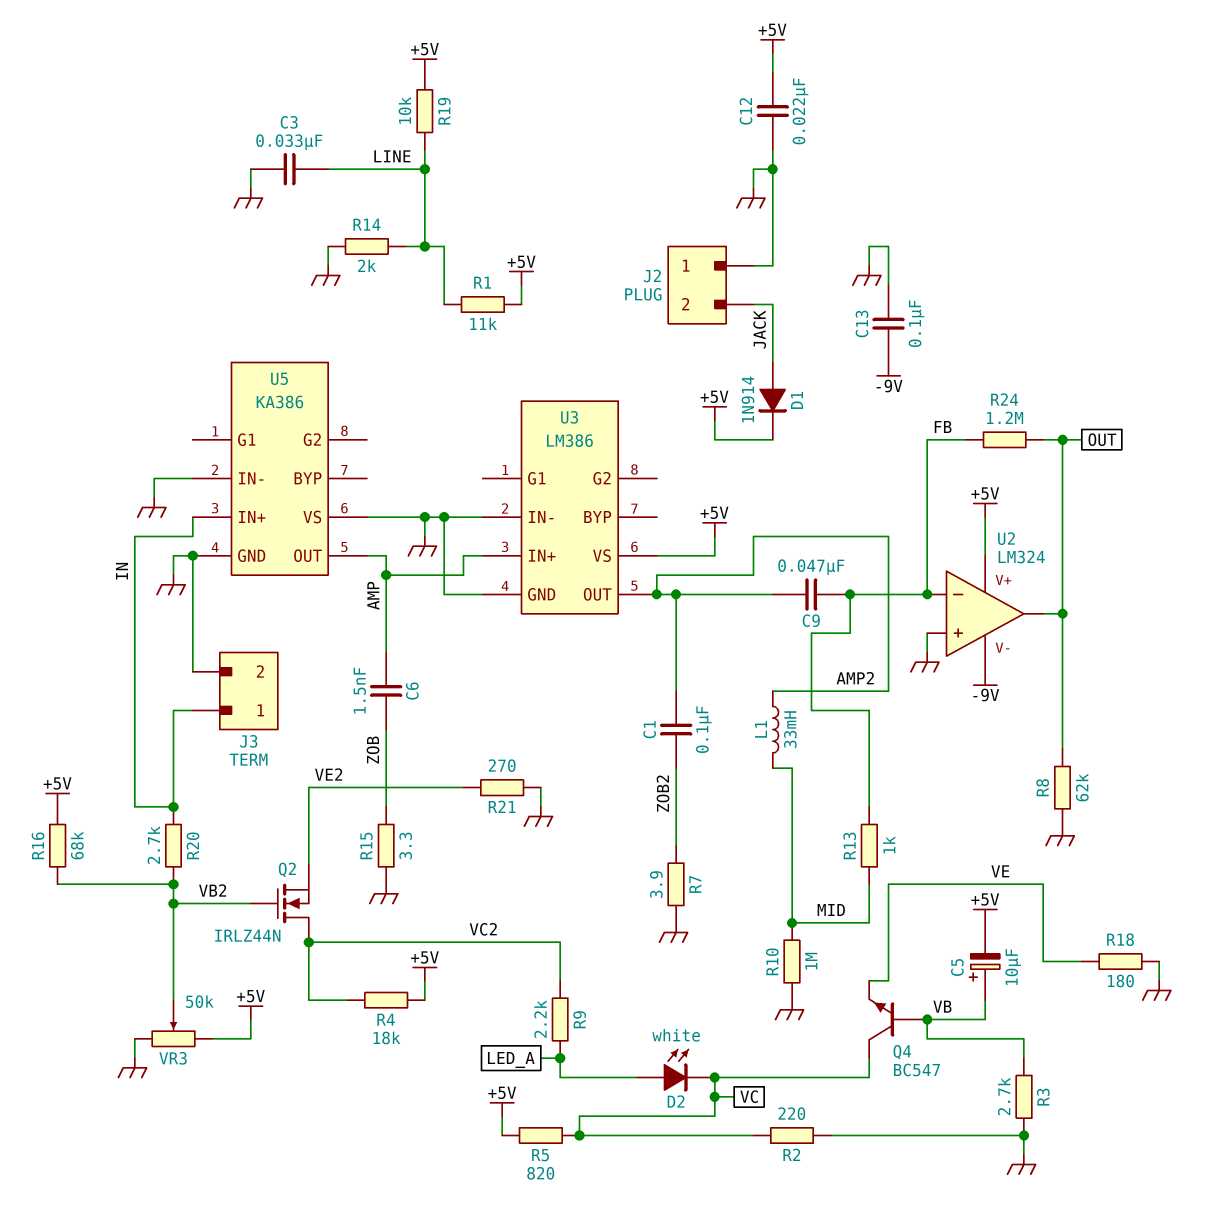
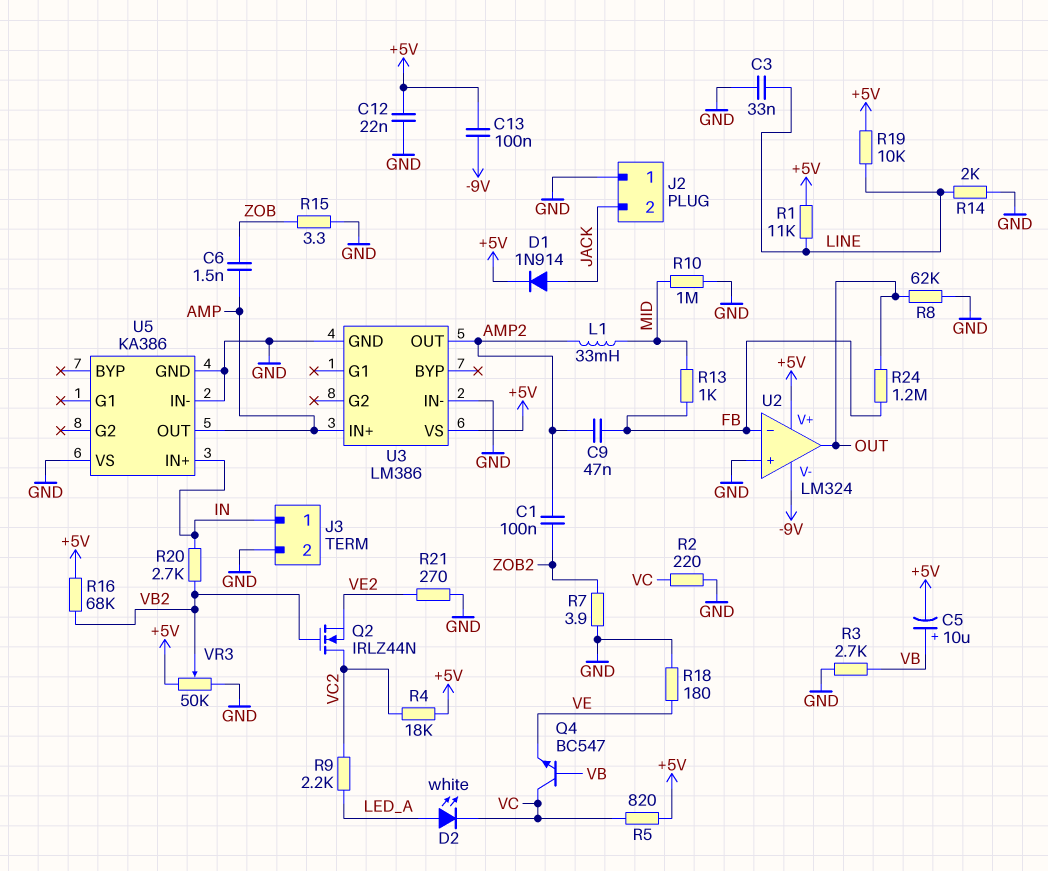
C13: 100nF (-9V, GND) -> 100nF (+5V, -9V)

